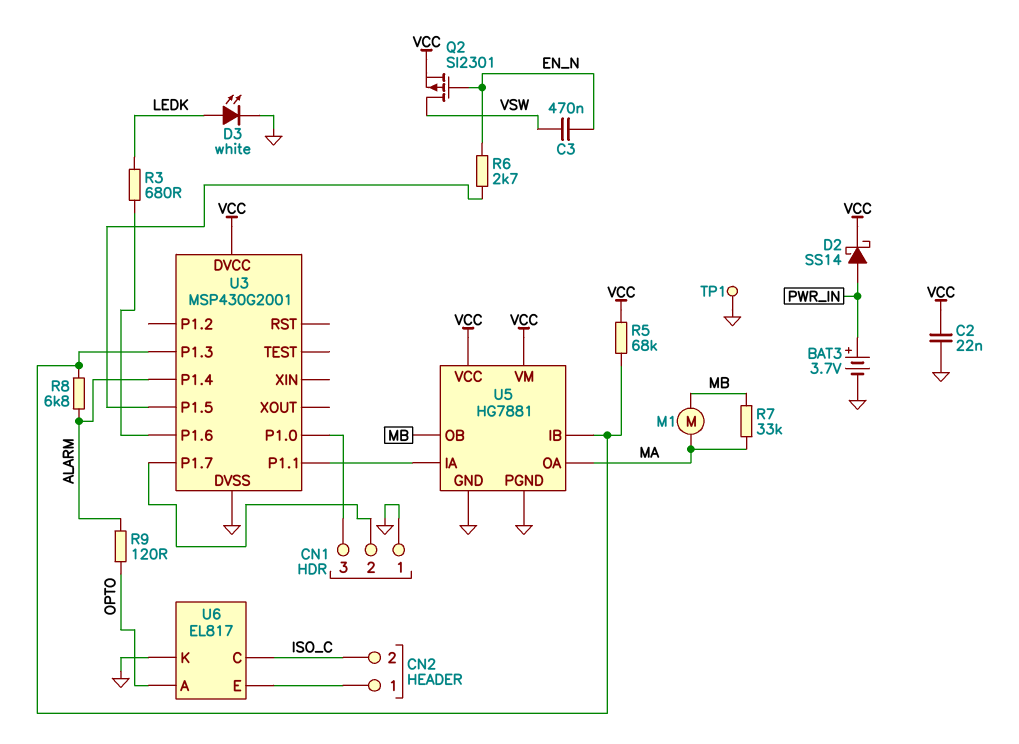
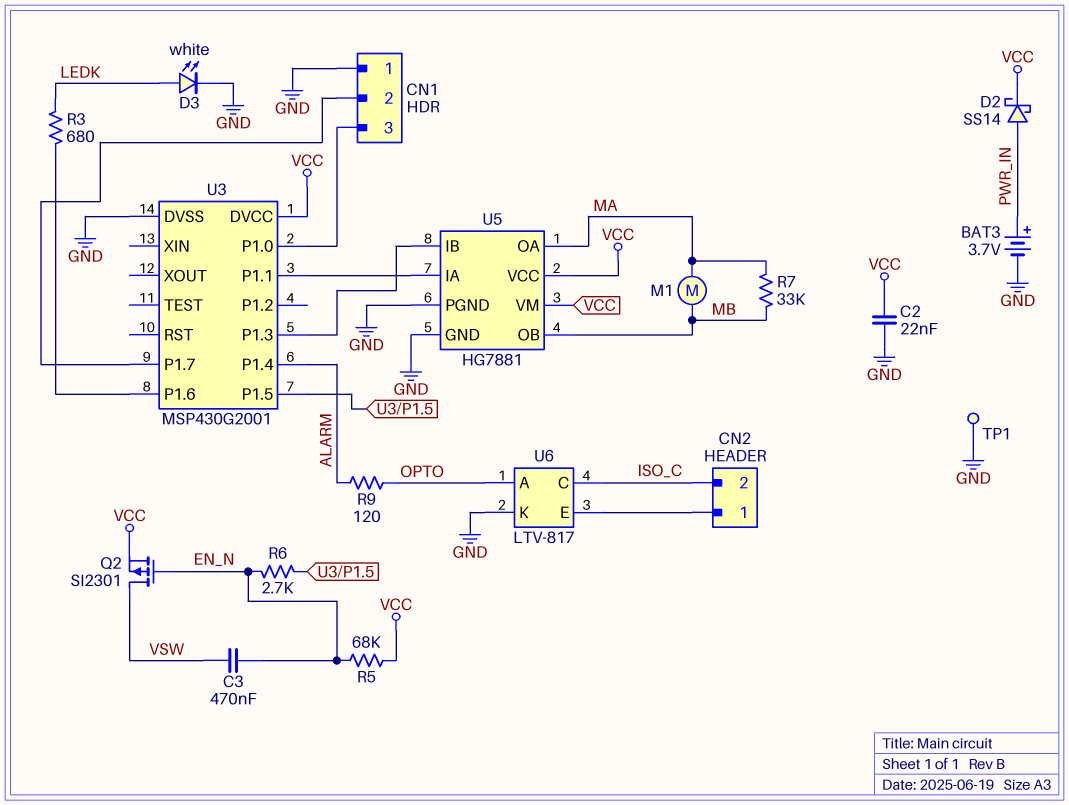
R5: 68k (U3/P1.3, VCC) -> 68k (EN_N, VCC)
R8: 6.8k (ALARM, U3/P1.3) -> none
U6: EL817 -> LTV-817

